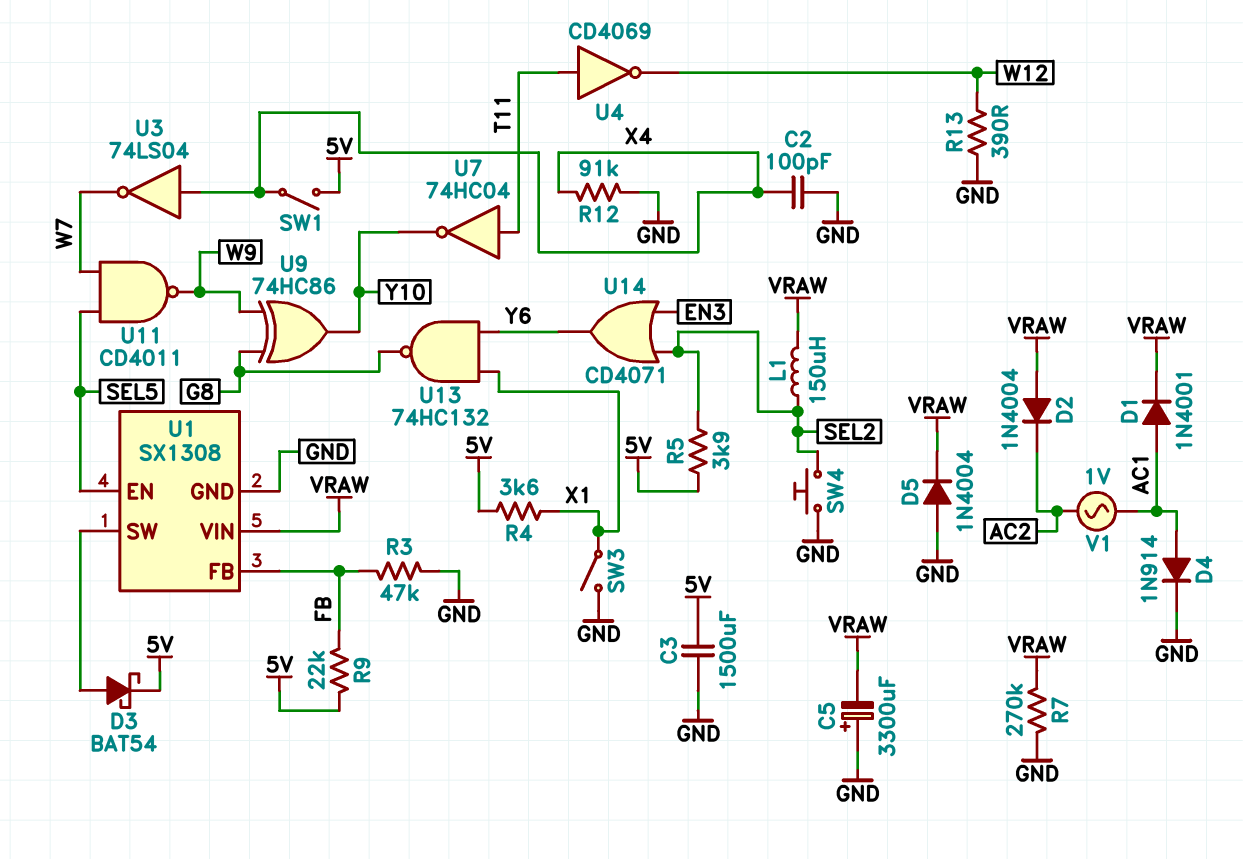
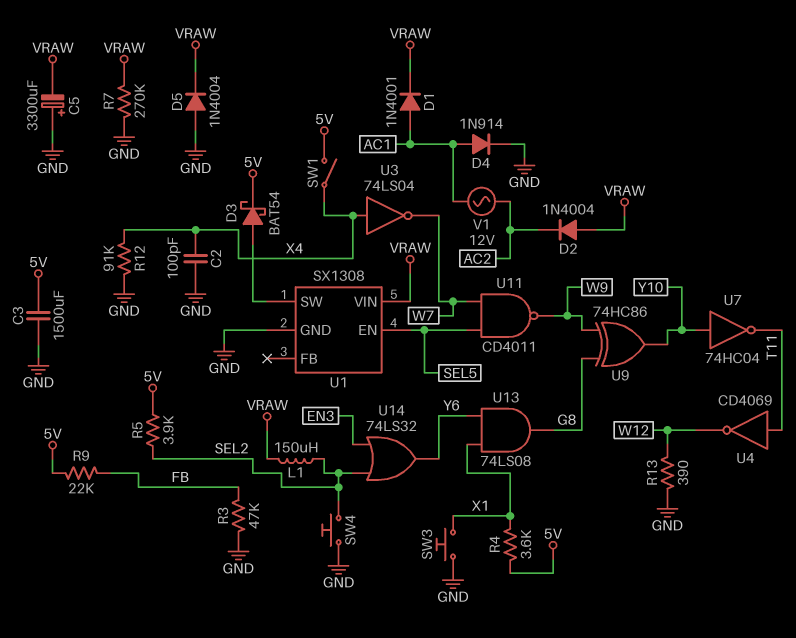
SW3: switch (GND, X1) -> button (GND, X1)
U1 pin FB: FB -> none
U7: NOT 74HC04 (in T11, out Y10) -> NOT 74HC04 (in Y10, out T11)
U13: NAND 74HC132 (in X1, in Y6, out G8) -> AND 74LS08 (in X1, in Y6, out G8)
U14: OR CD4071 (in EN3, in SEL2, out Y6) -> OR 74LS32 (in EN3, in SEL2, out Y6)
V1: AC 1V (AC1, AC2) -> AC 12V (AC1, AC2)

